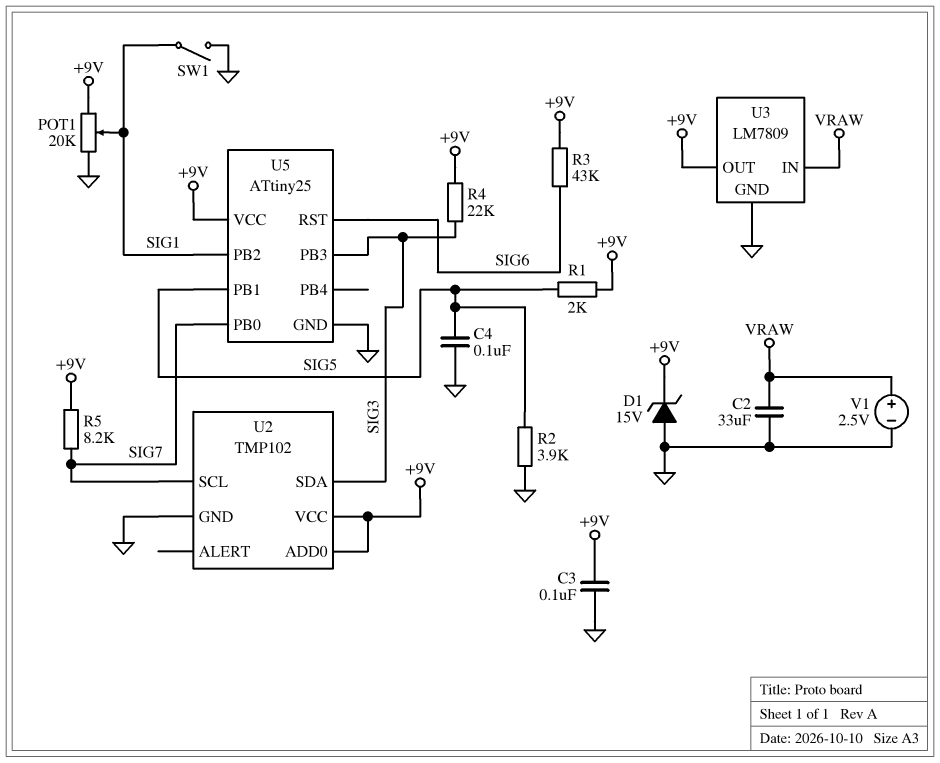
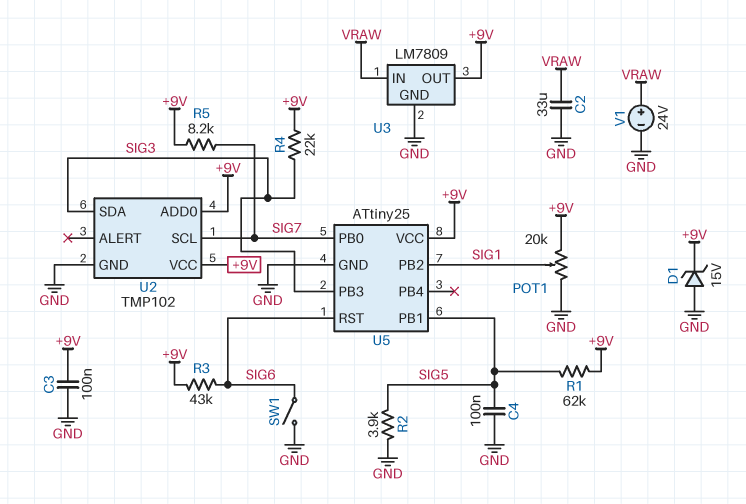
R1: 2k (+9V, SIG5) -> 62k (+9V, SIG5)
SW1: switch (GND, SIG1) -> switch (GND, SIG6)
V1: 2.5V (plus VRAW, minus GND) -> 24V (plus VRAW, minus GND)

